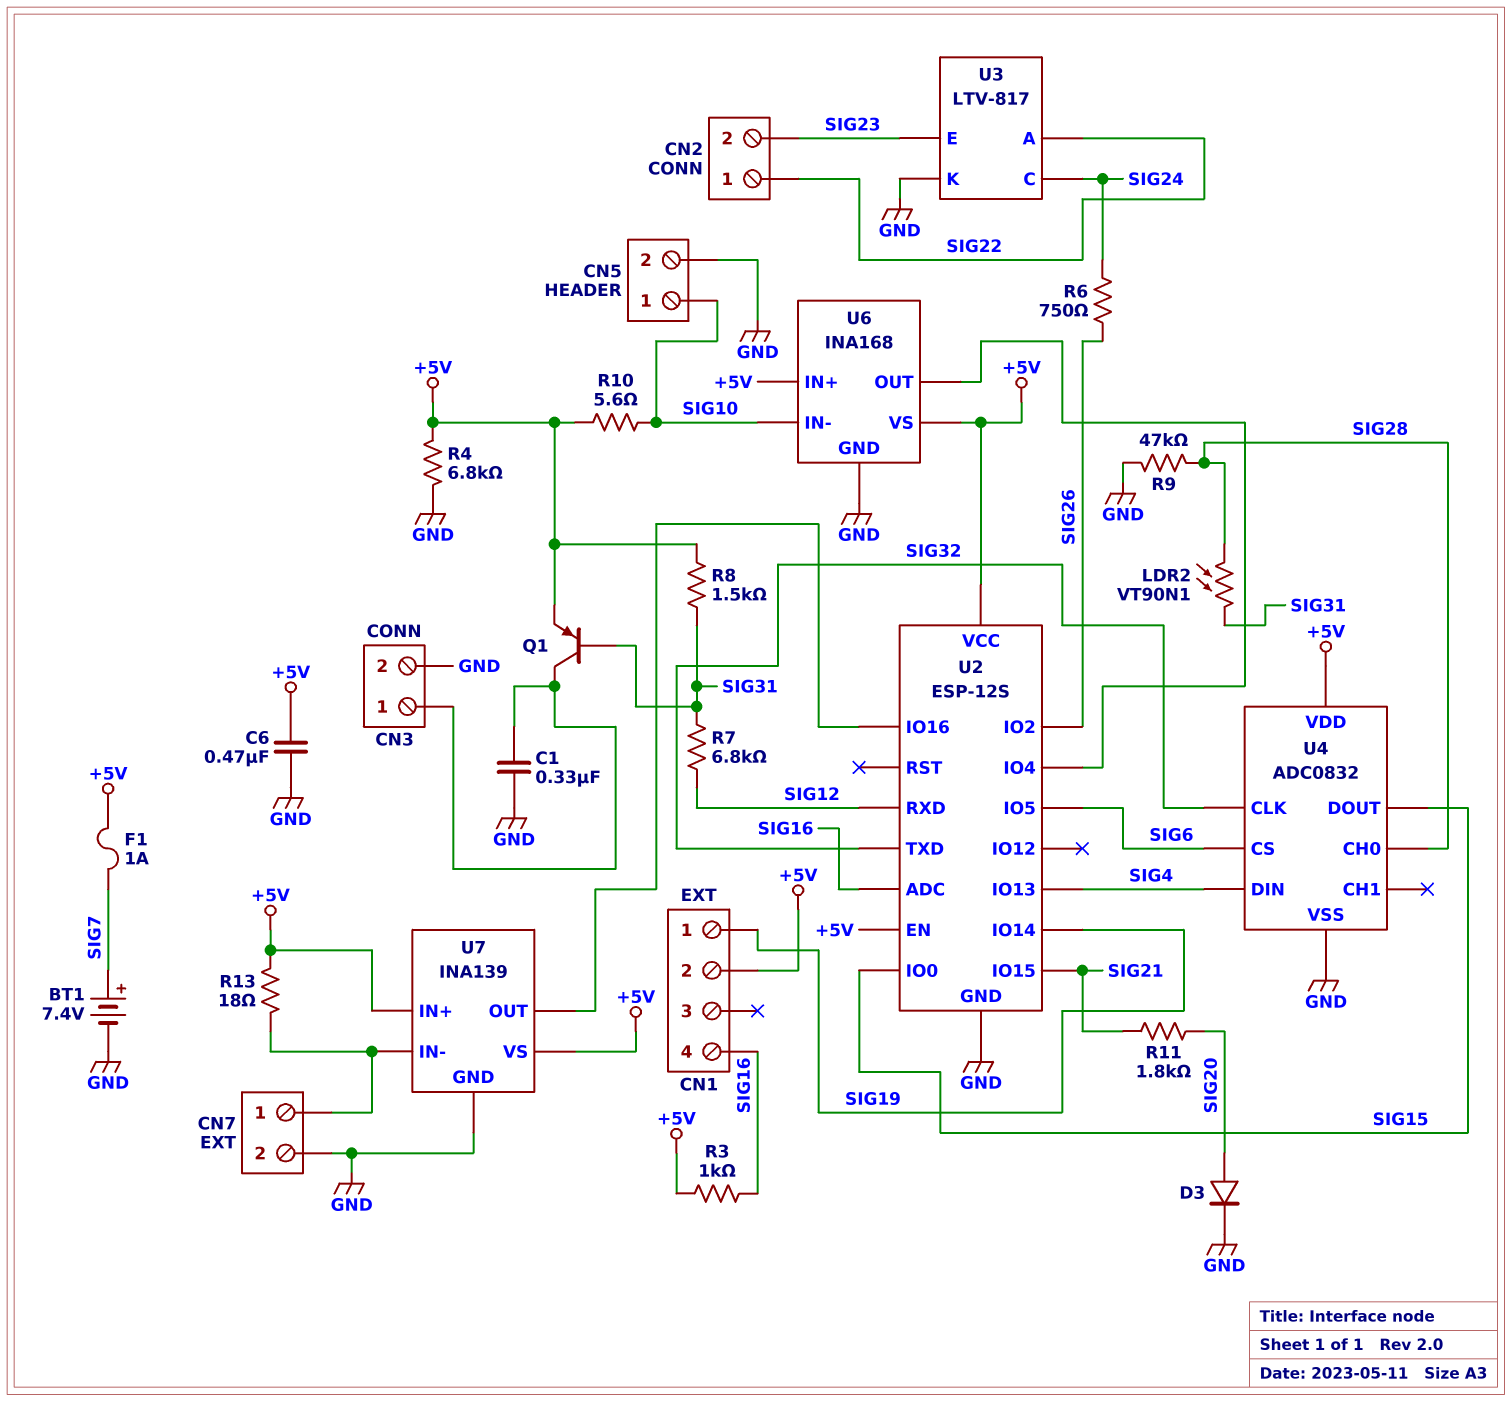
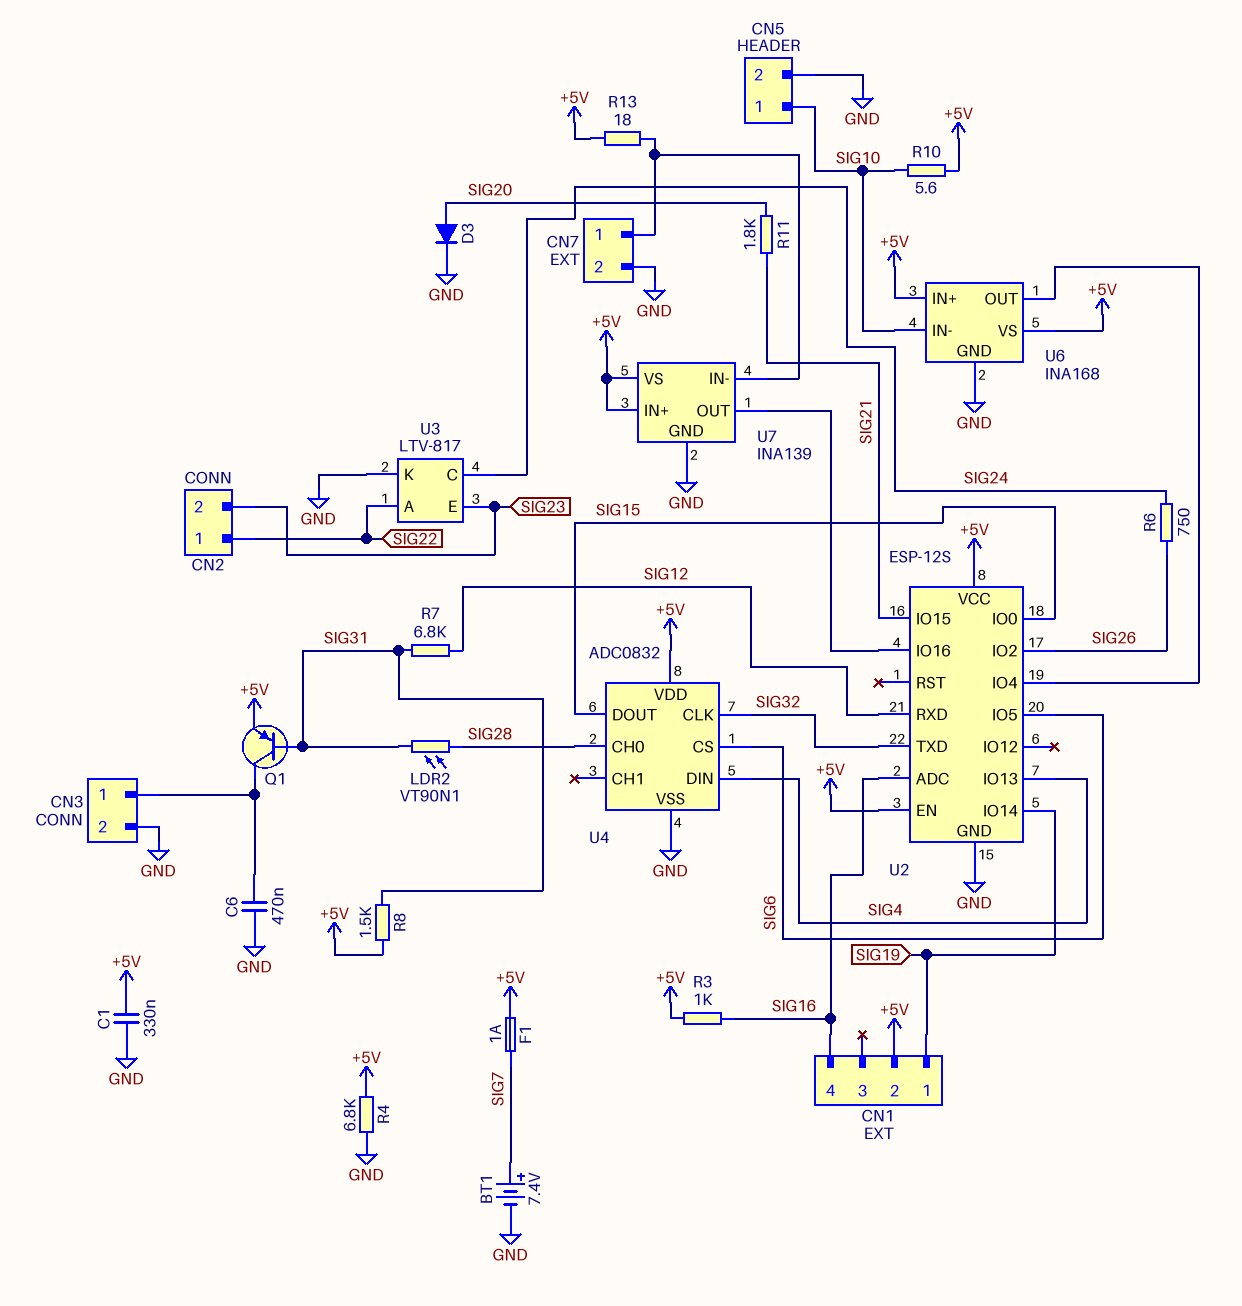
C1: 330nF (CN3/1, GND) -> 330nF (+5V, GND)
C6: 470nF (+5V, GND) -> 470nF (CN3/1, GND)
R9: 47k (GND, SIG28) -> none

